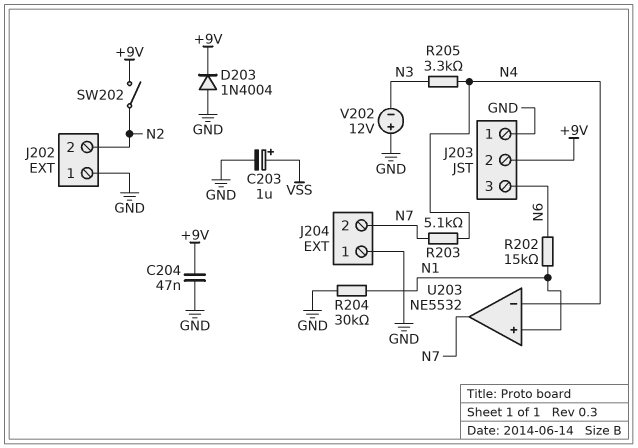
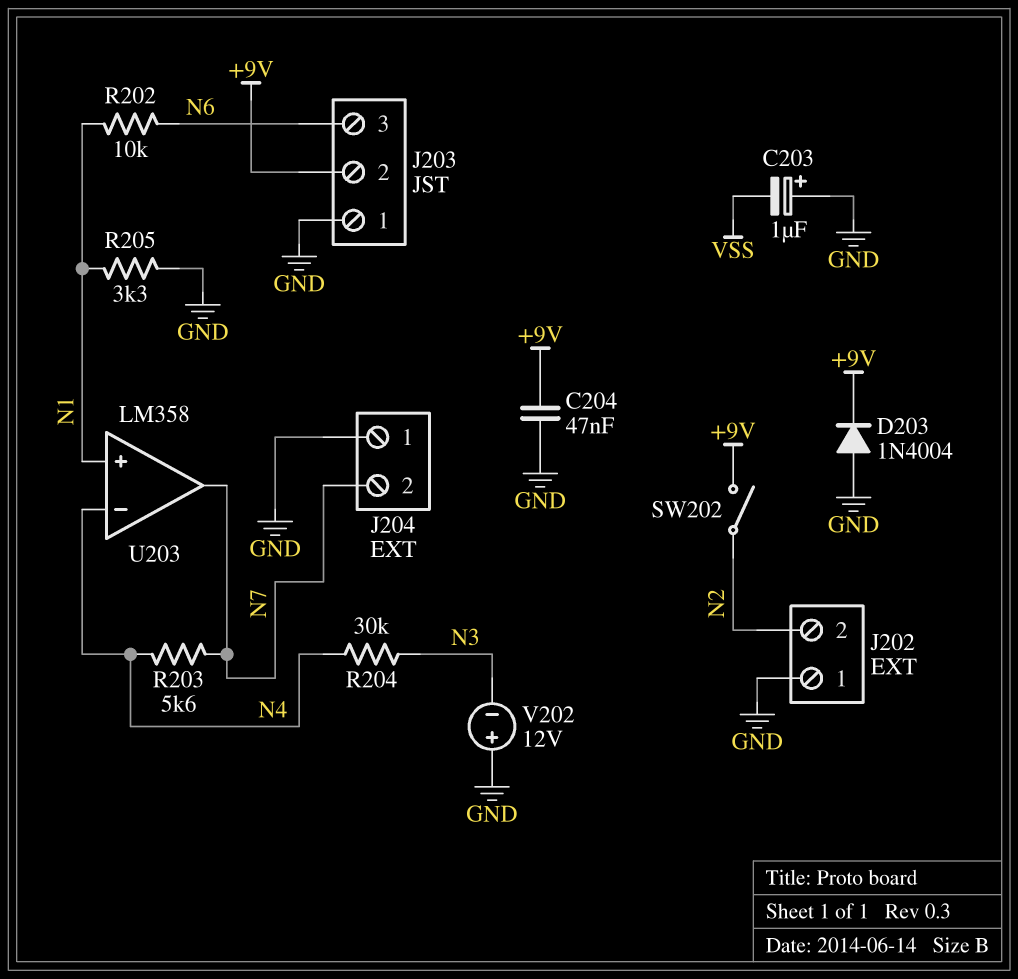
C203: 1uF (plus VSS, minus GND) -> 1uF (plus GND, minus VSS)
R202: 15k (N1, N6) -> 10k (N1, N6)
R203: 5.1k (N4, N7) -> 5.6k (N4, N7)
R204: 30k (GND, N1) -> 30k (N3, N4)
R205: 3.3k (N3, N4) -> 3.3k (GND, N1)
U203: NE5532 -> LM358

